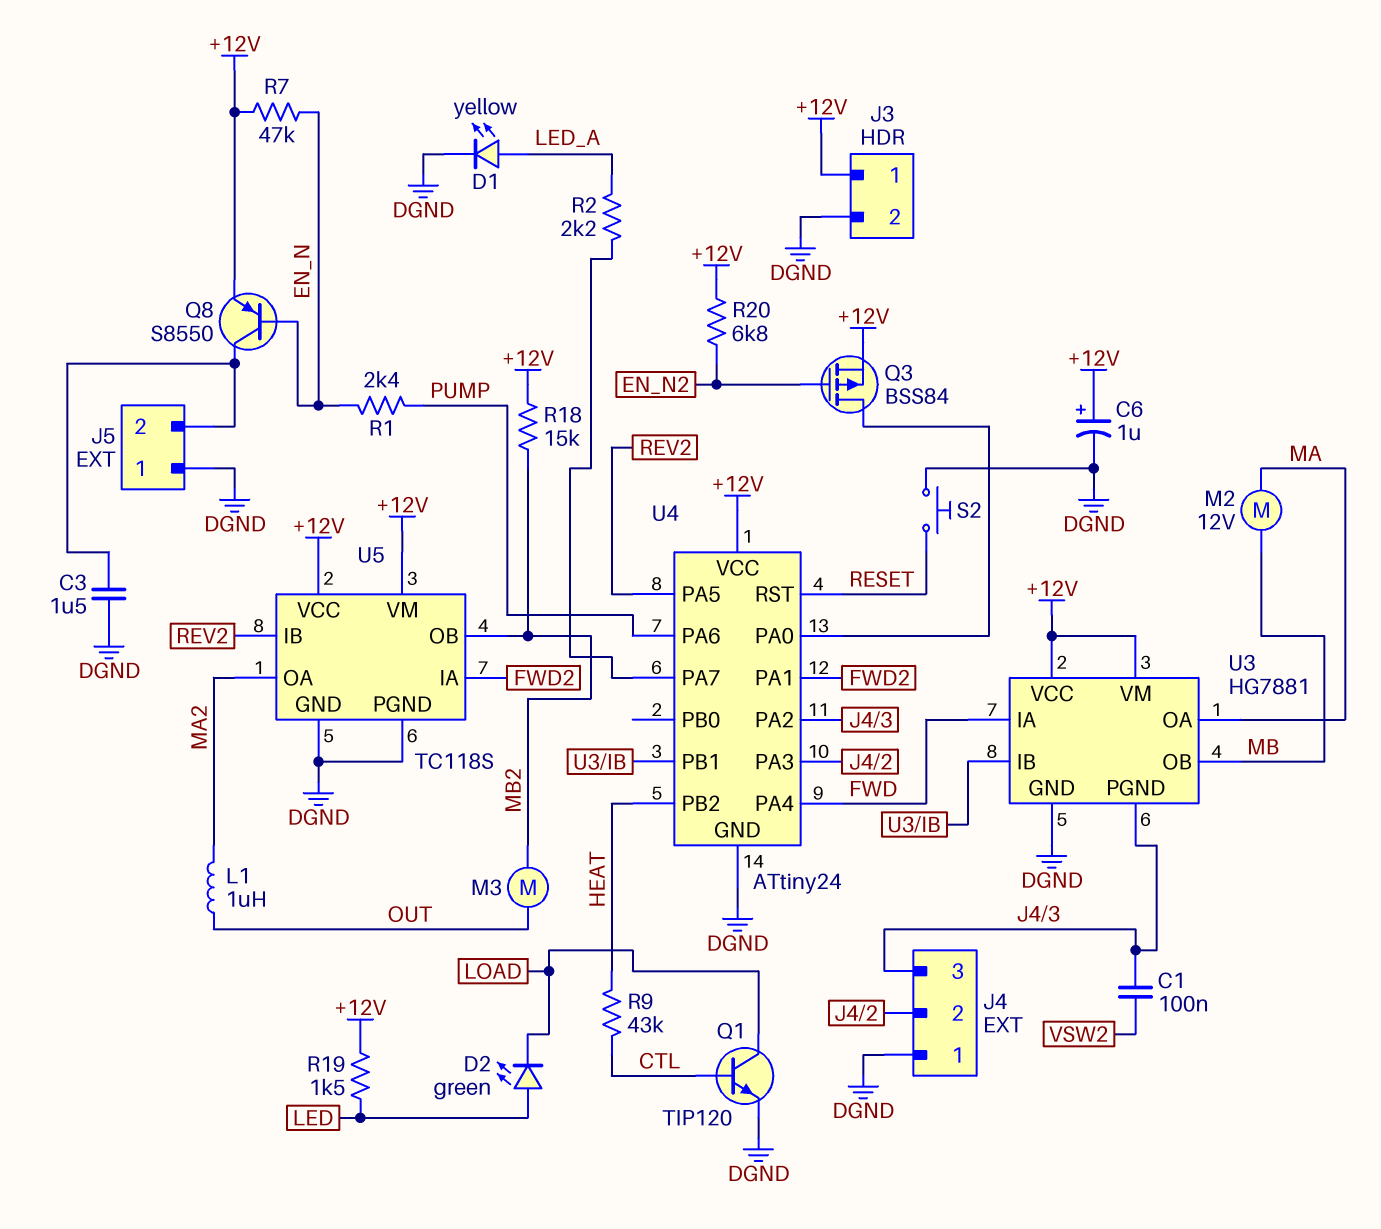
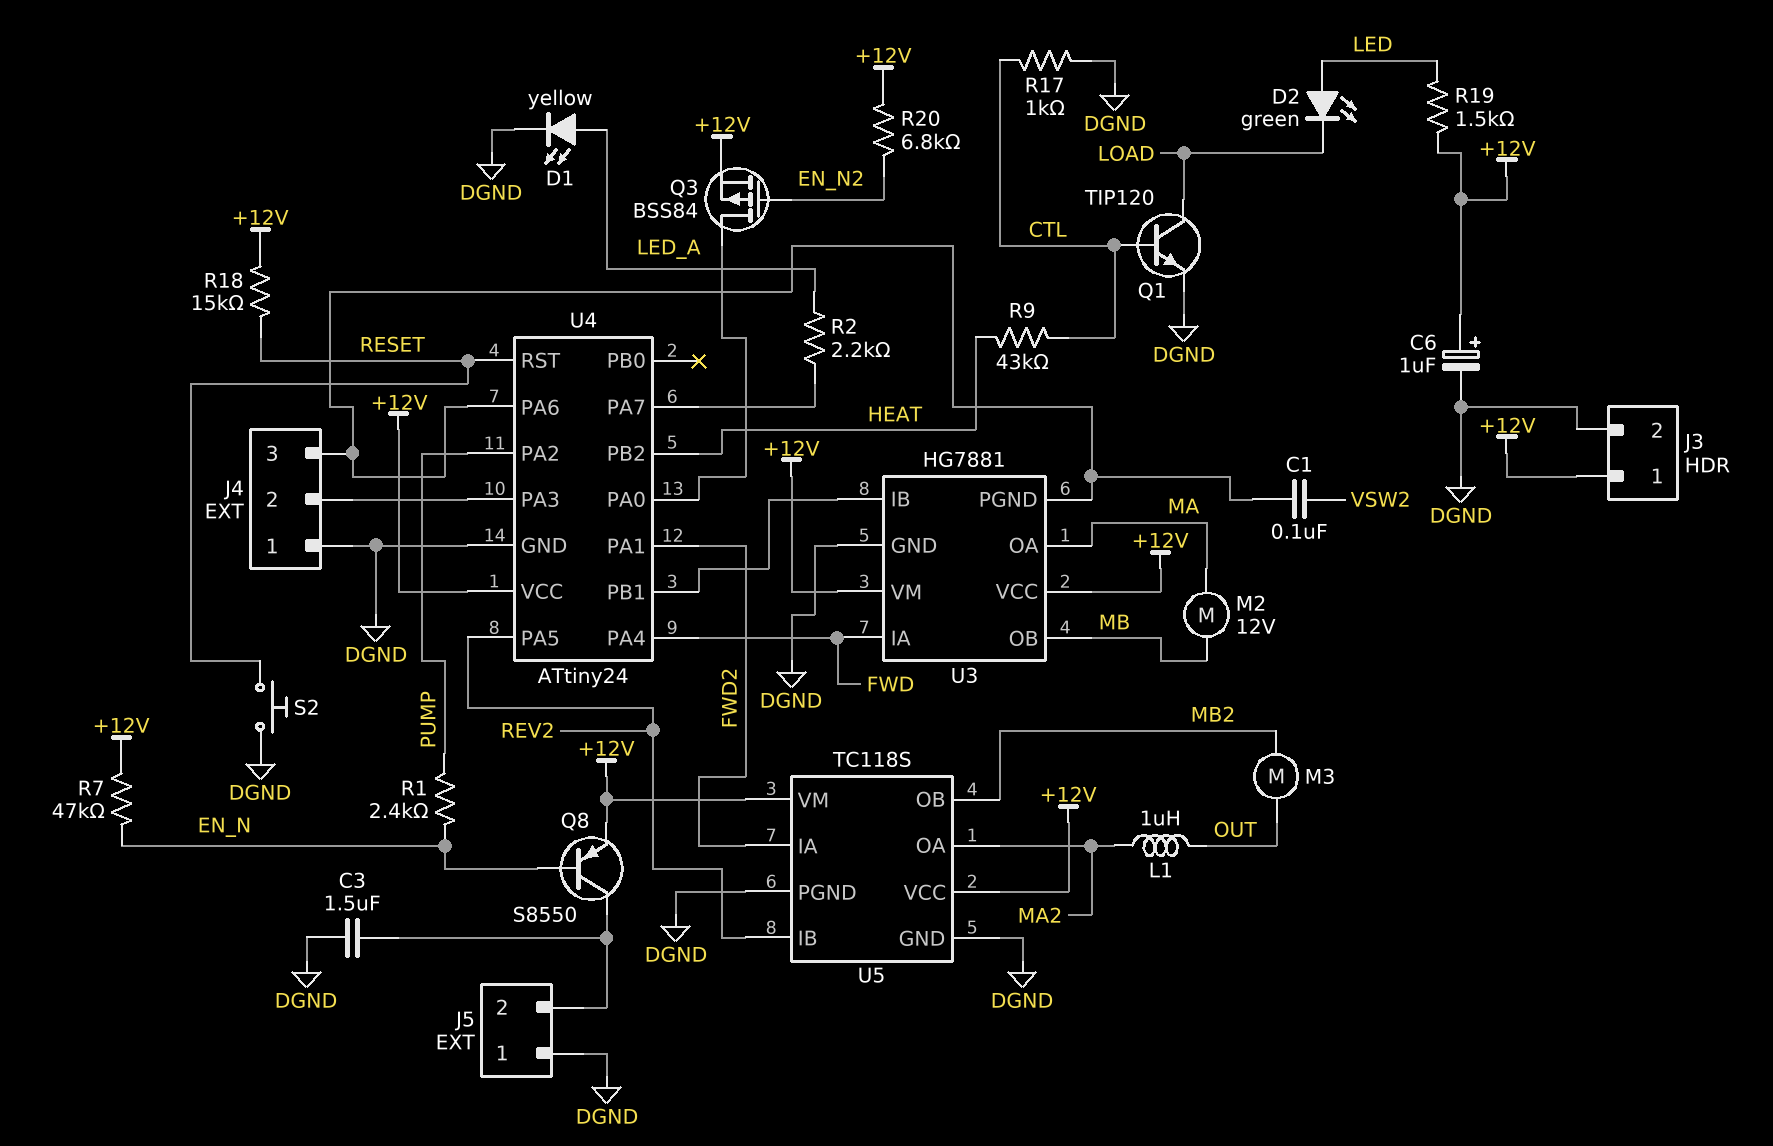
R17: none -> 1k (CTL, DGND)
R18: 15k (+12V, MB2) -> 15k (+12V, RESET)
U4 pin PA2: J4/3 -> PUMP
U4 pin PA6: PUMP -> J4/3

